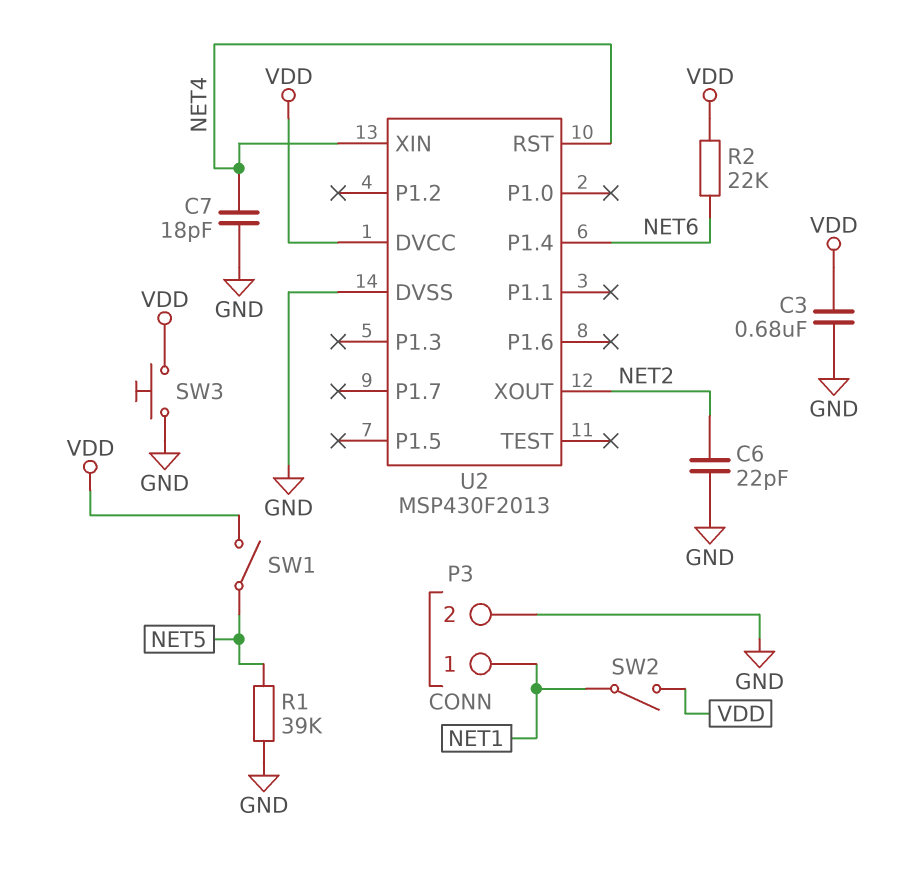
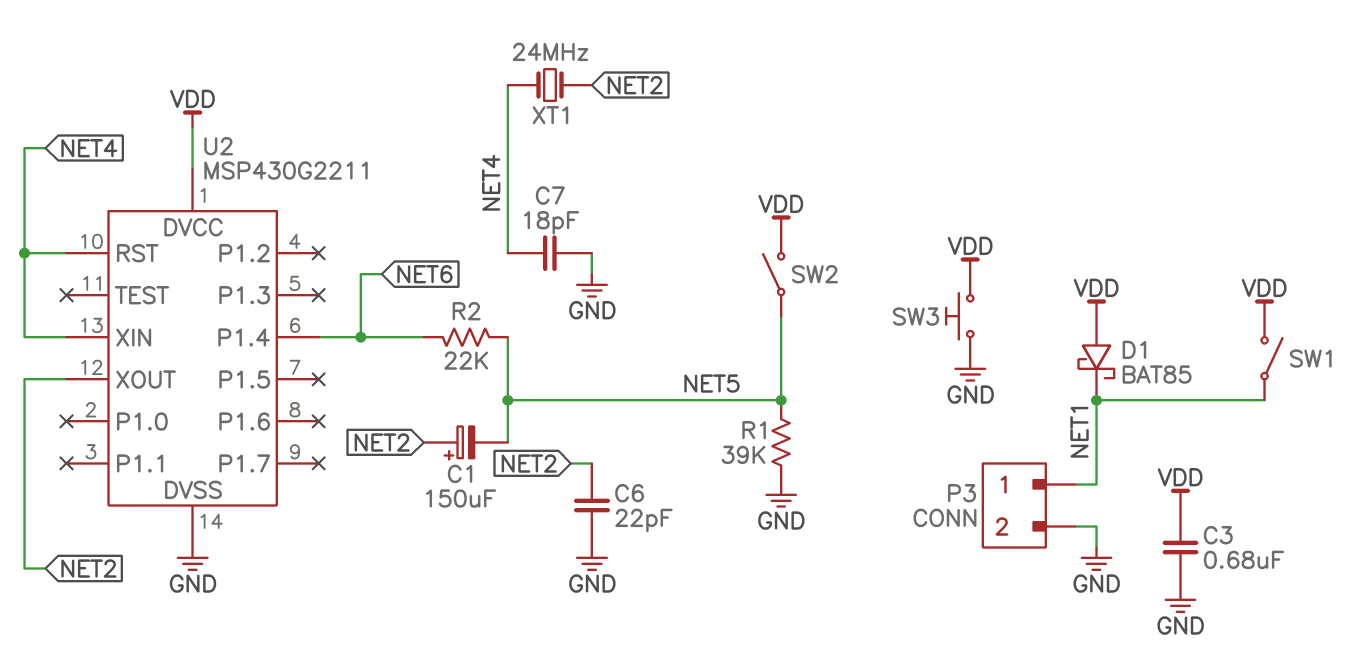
C1: none -> 150uF (plus NET2, minus NET5)
D1: none -> schottky BAT85 (A VDD, K NET1)
R2: 22k (NET6, VDD) -> 22k (NET5, NET6)
SW1: switch (NET5, VDD) -> switch (NET1, VDD)
SW2: switch (NET1, VDD) -> switch (NET5, VDD)
U2: MSP430F2013 -> MSP430G2211
XT1: none -> 24MHz (NET2, NET4)

